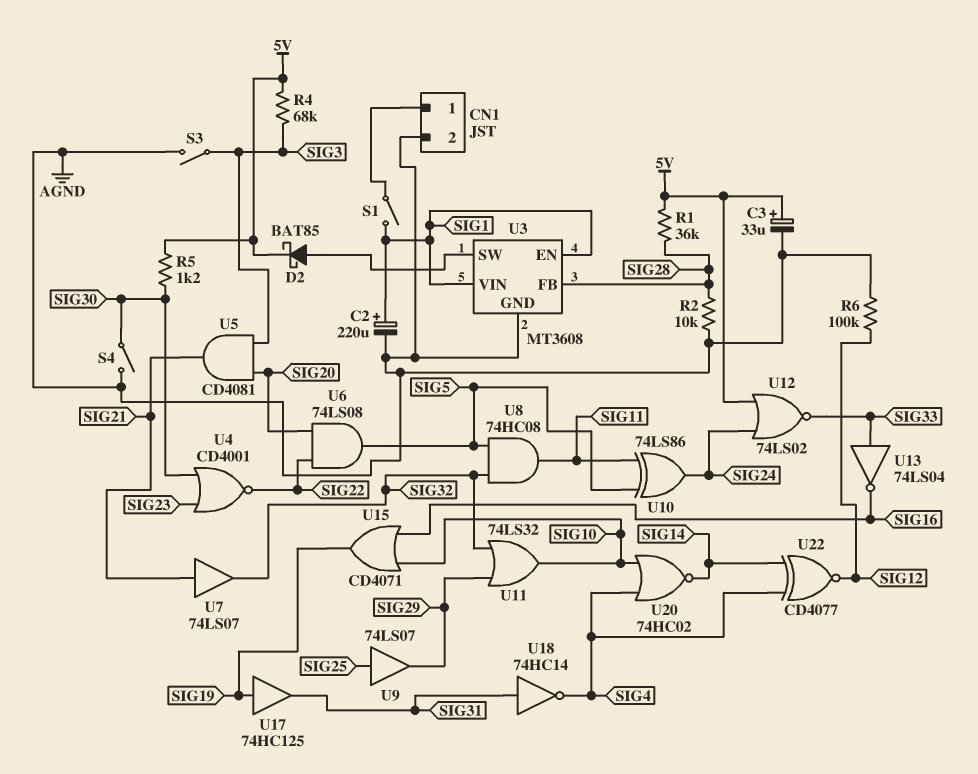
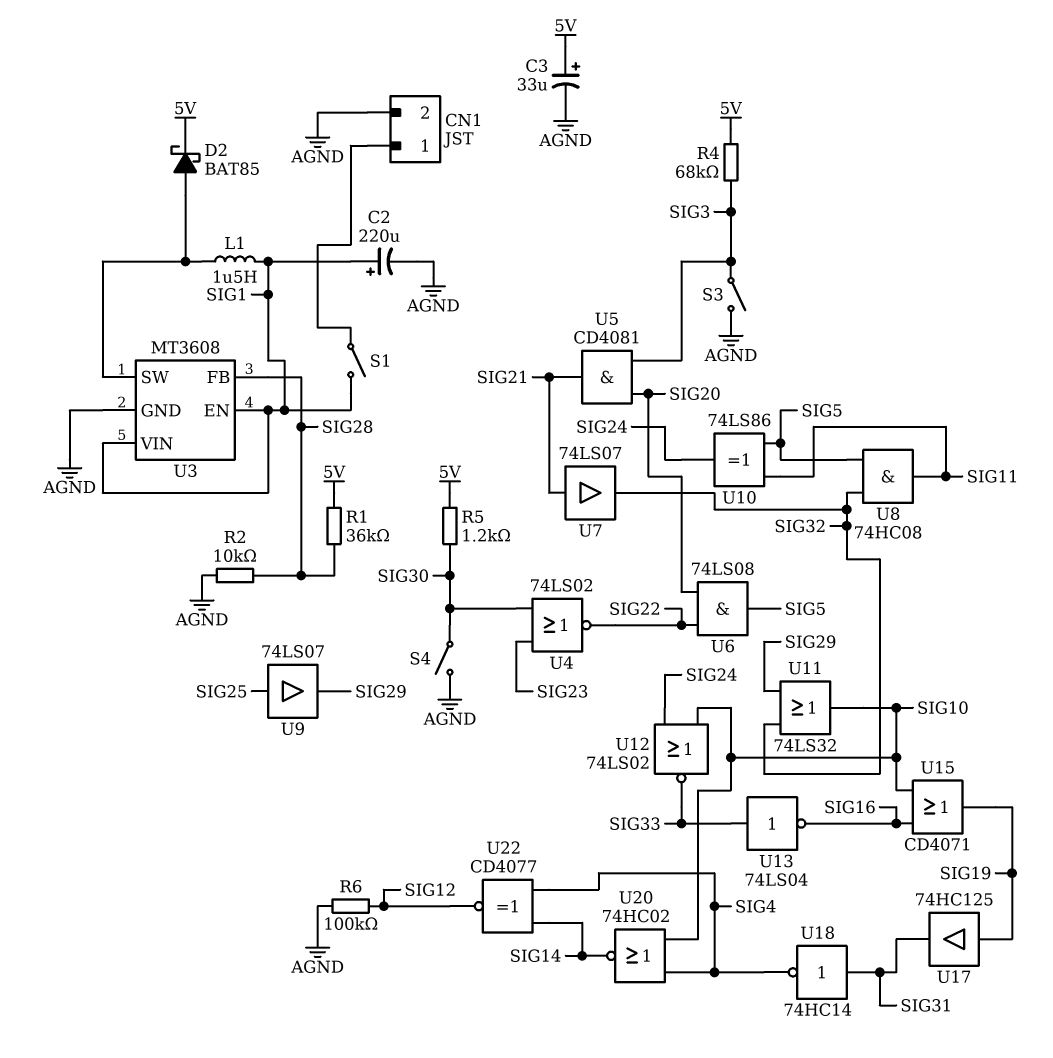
L1: none -> 1.5uH (SIG1, U3/SW)
U4: NOR CD4001 (in SIG23, in SIG30, out SIG22) -> NOR 74LS02 (in SIG23, in SIG30, out SIG22)
U12: NOR 74LS02 (in 5V, in SIG24, out SIG33) -> NOR 74LS02 (in SIG10, in SIG24, out SIG33)

